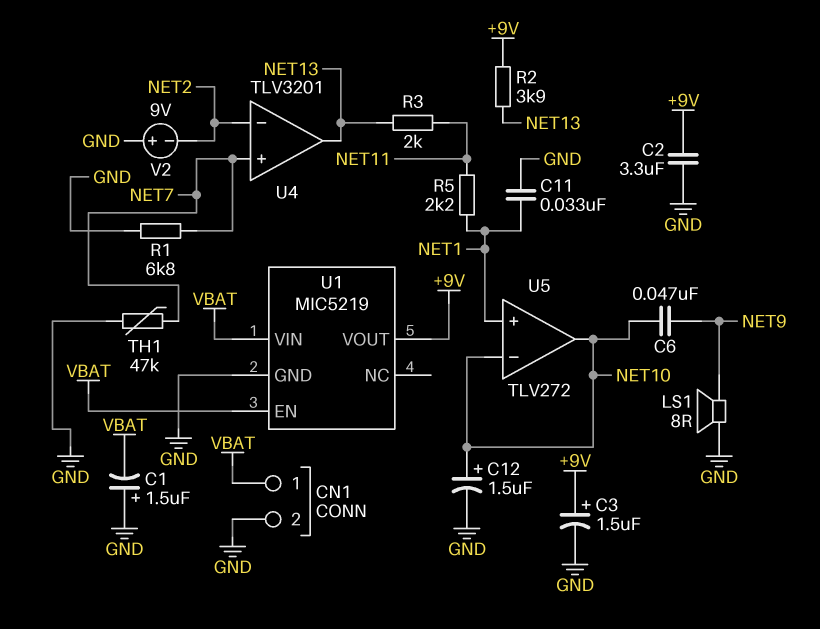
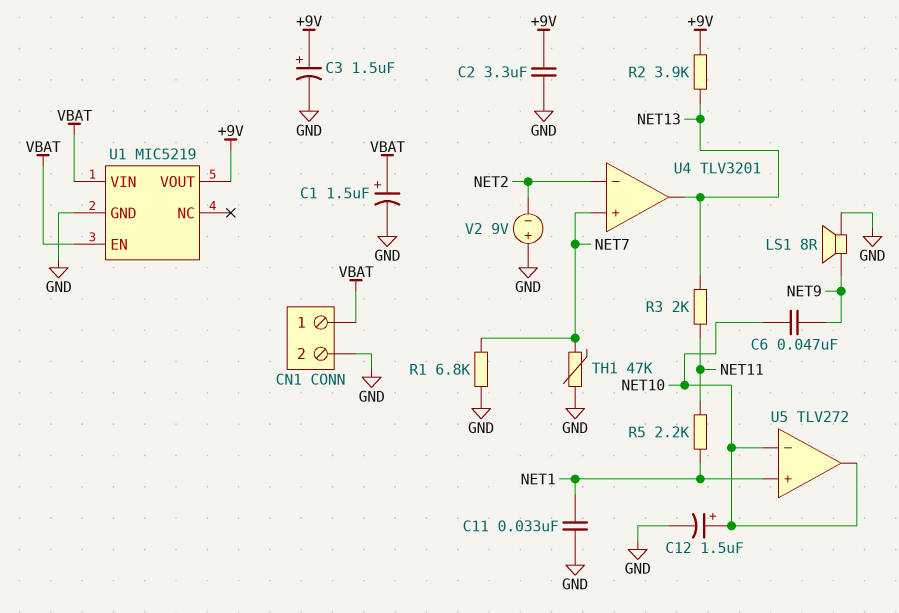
C1: 1.5uF (plus GND, minus VBAT) -> 1.5uF (plus VBAT, minus GND)

